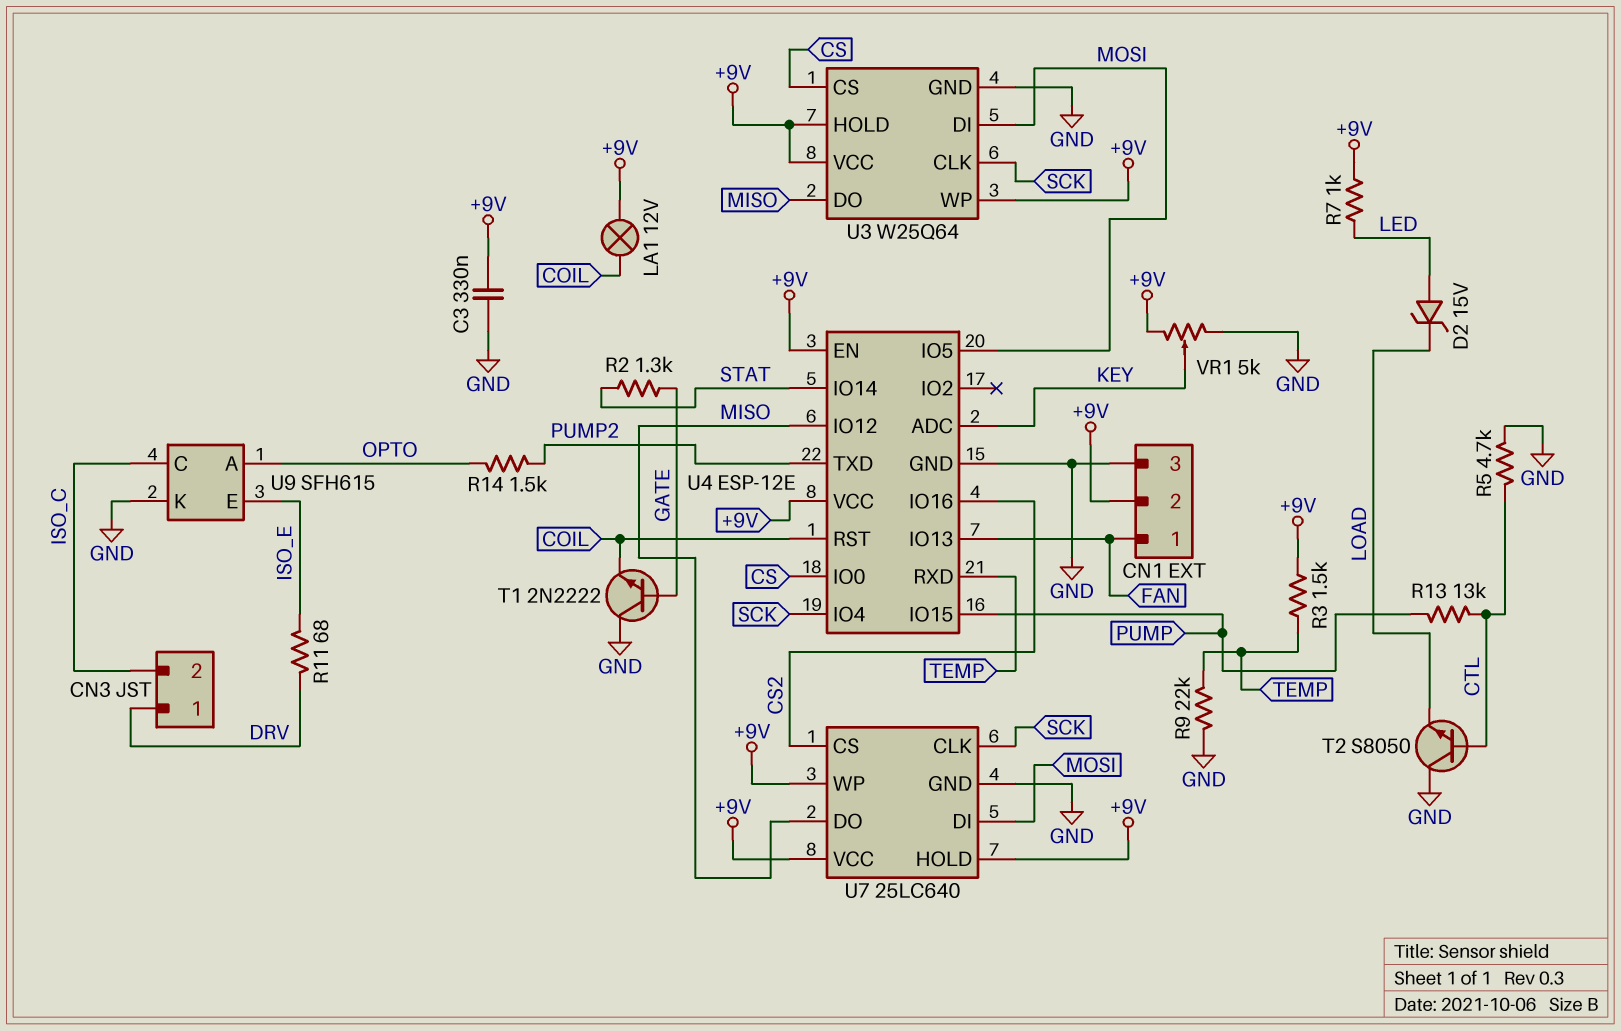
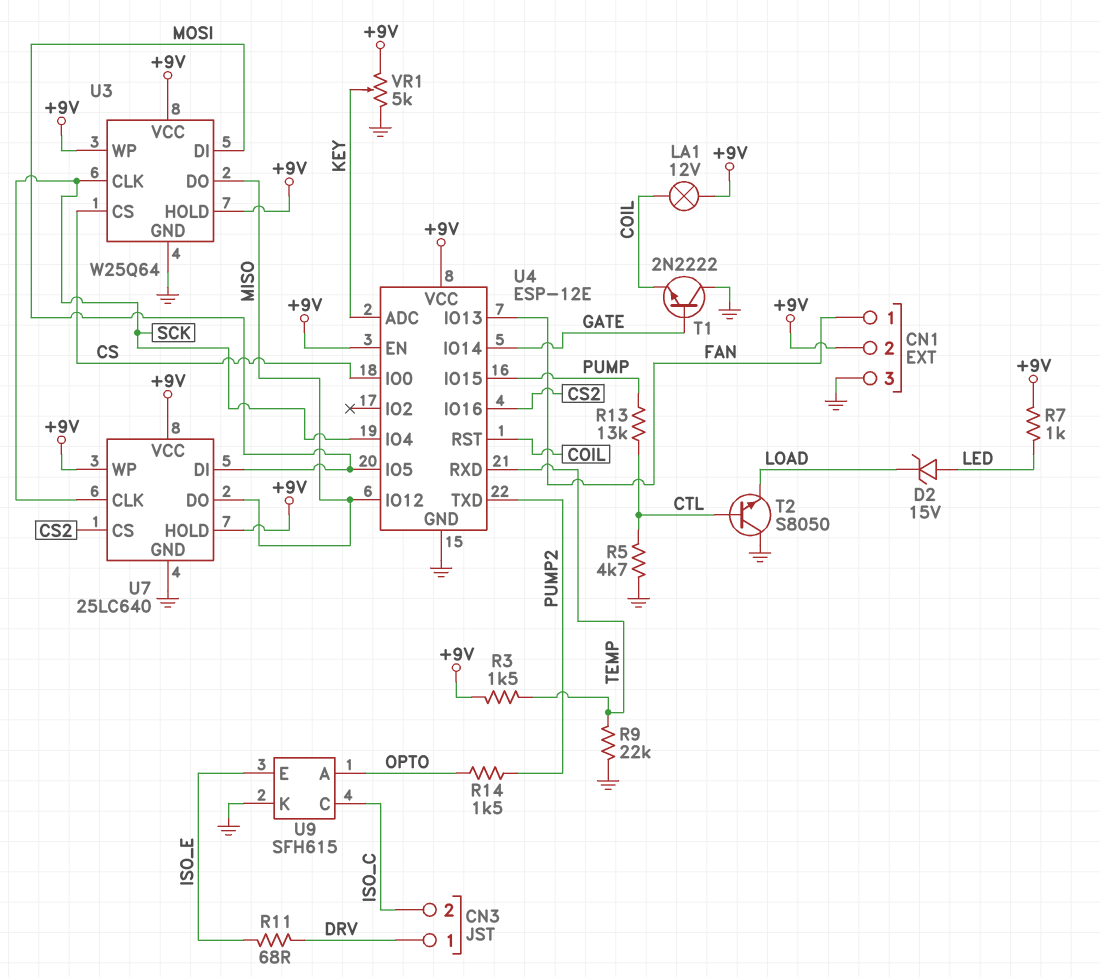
C3: 330nF (+9V, GND) -> none
R2: 1.3k (GATE, STAT) -> none
U4 pin IO14: STAT -> GATE

